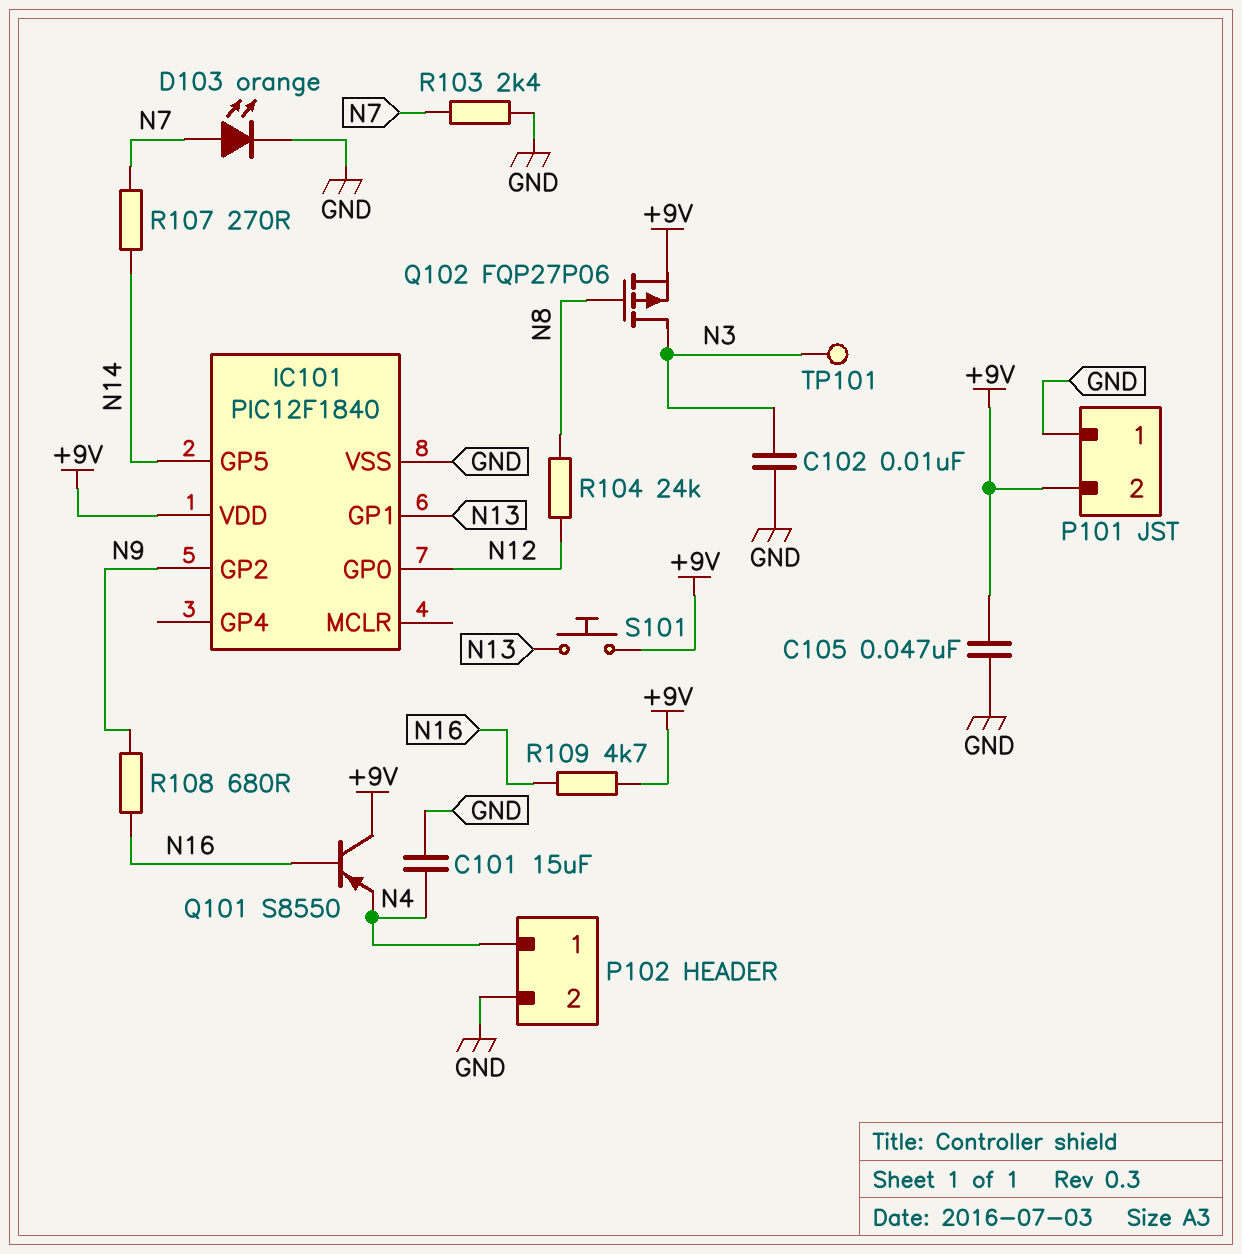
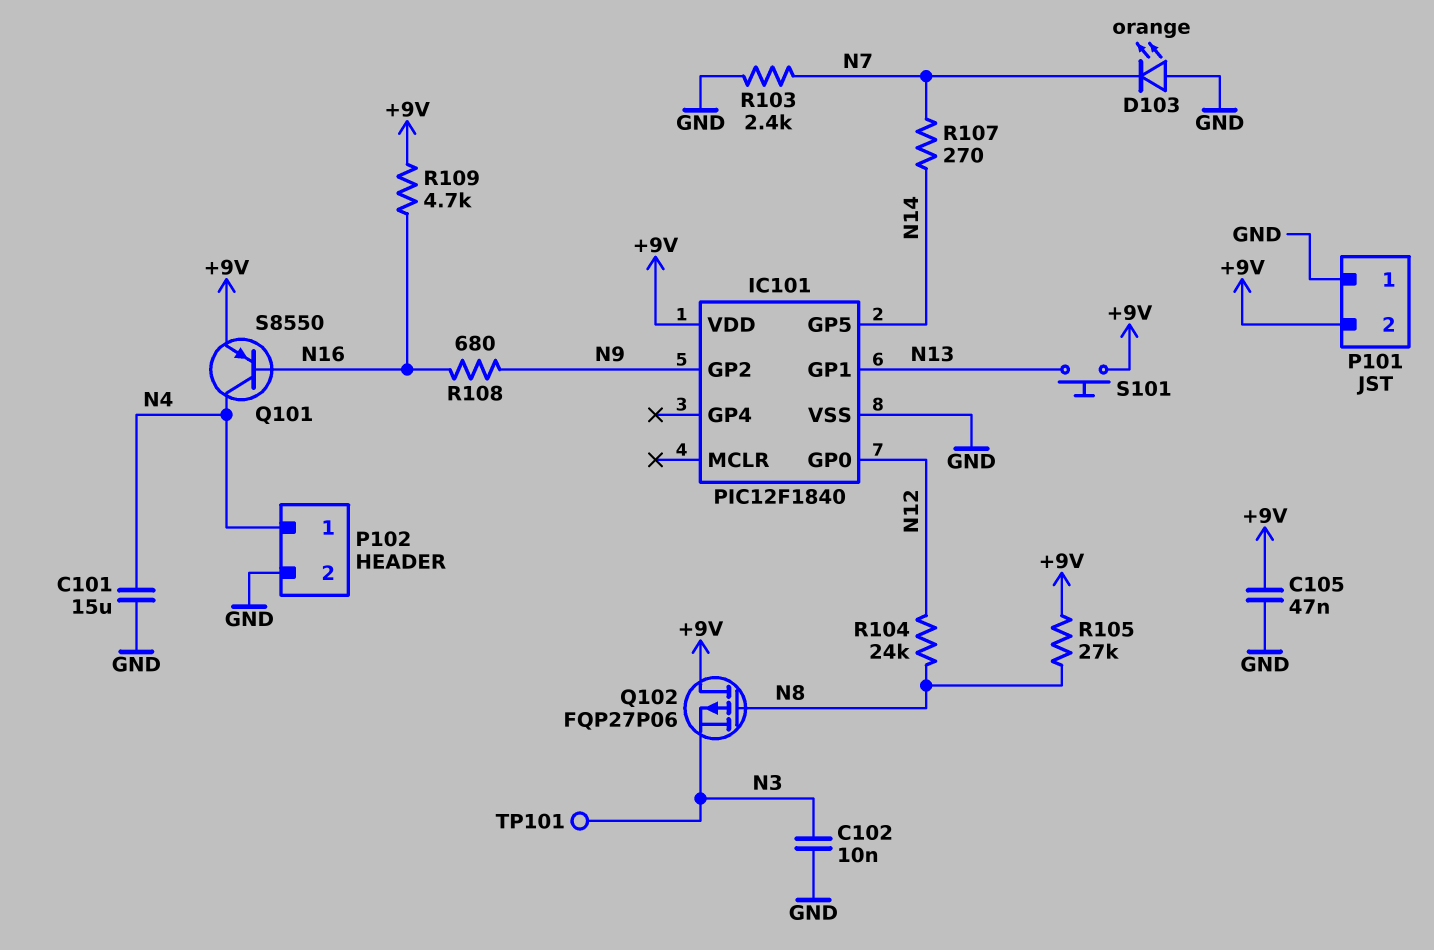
D103: LED orange (A N7, K GND) -> LED orange (A GND, K N7)
Q101: PNP S8550 (B N16, C +9V, E N4) -> PNP S8550 (B N16, C N4, E +9V)
Q102: PMOS FQP27P06 (G N8, D N3, S +9V) -> PMOS FQP27P06 (G N8, D +9V, S N3)
R105: none -> 27k (+9V, N8)

